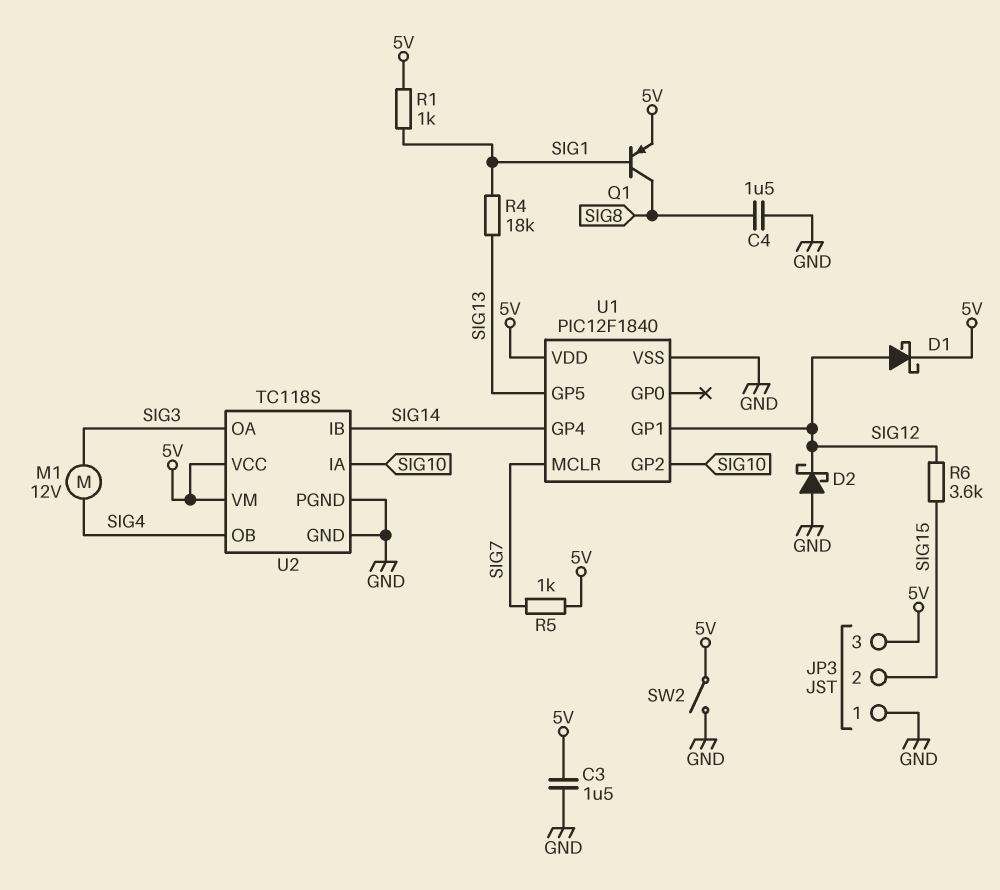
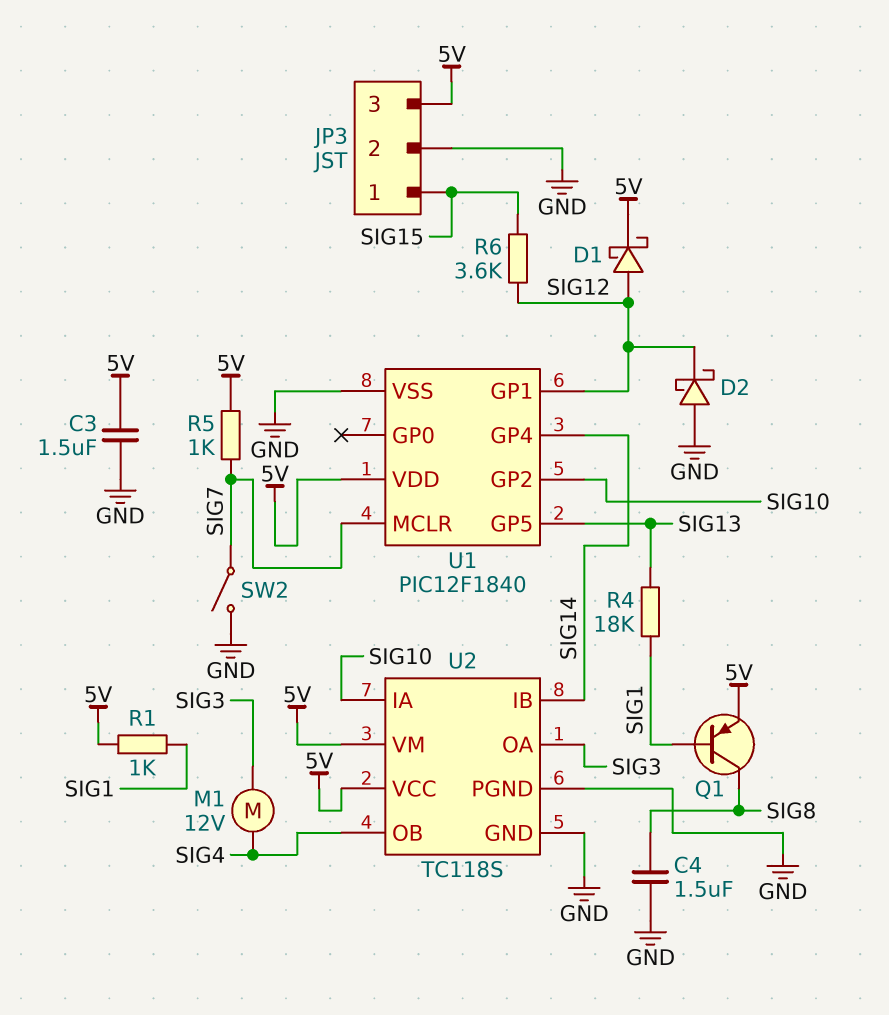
JP3 pin 1: GND -> SIG15
JP3 pin 2: SIG15 -> GND
SW2: switch (5V, GND) -> switch (GND, SIG7)

